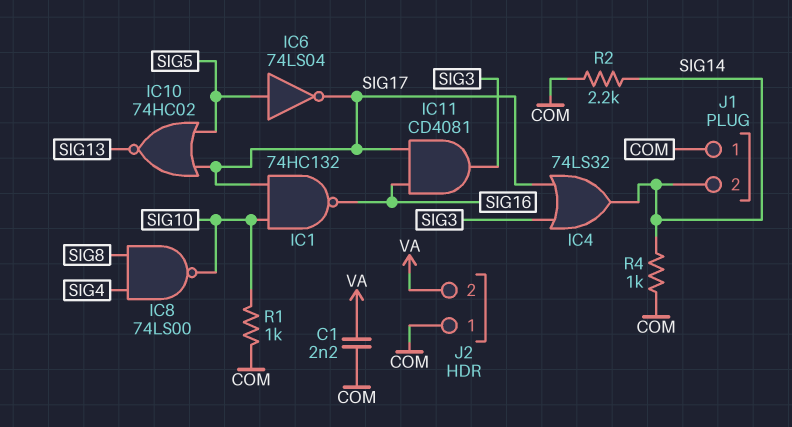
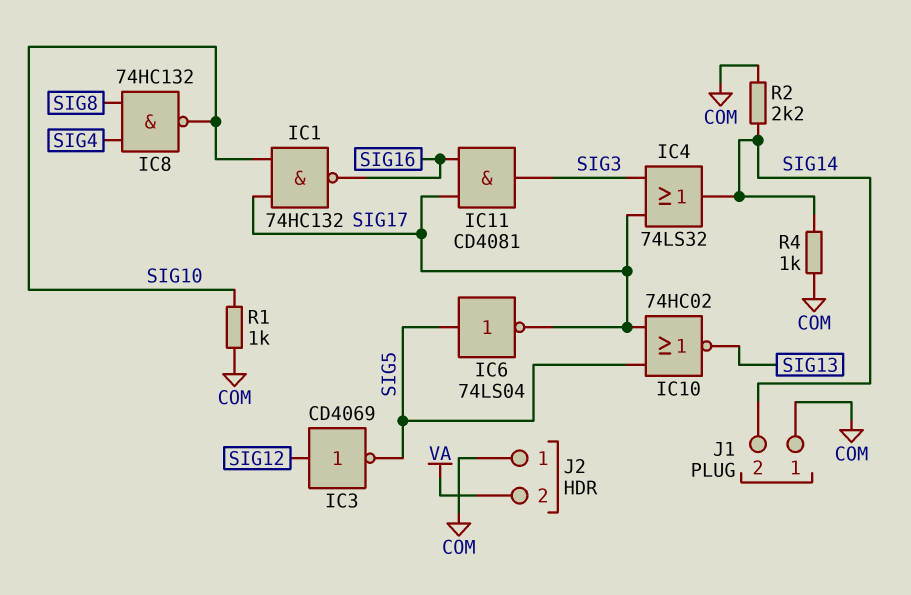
C1: 2.2nF (COM, VA) -> none
IC3: none -> NOT CD4069 (in SIG12, out SIG5)
IC8: NAND 74LS00 (in SIG4, in SIG8, out SIG10) -> NAND 74HC132 (in SIG4, in SIG8, out SIG10)

